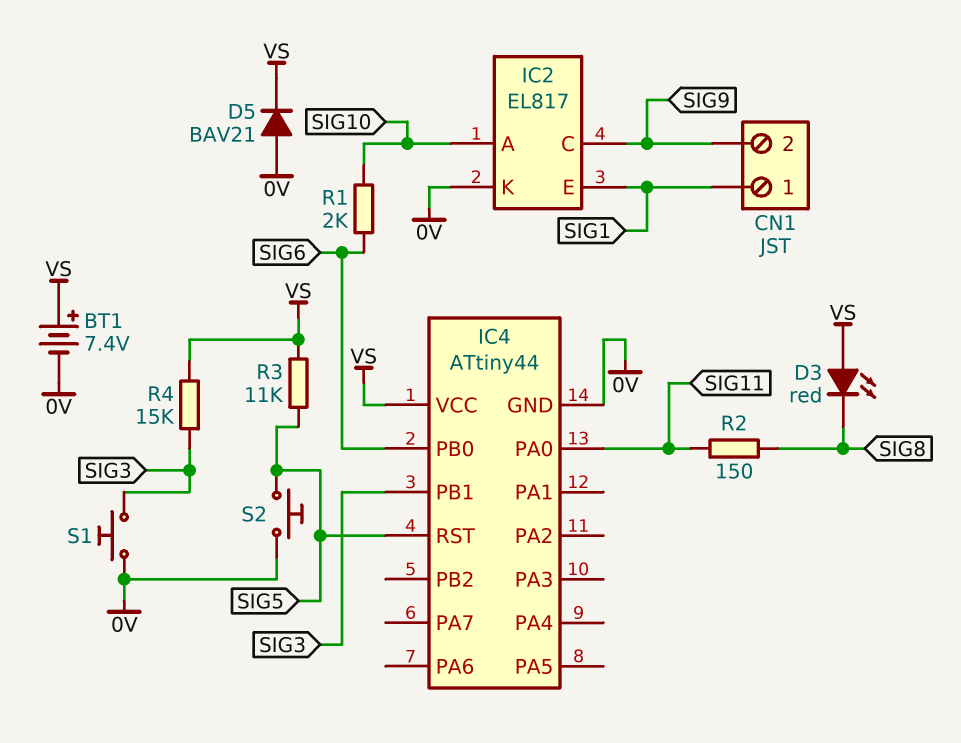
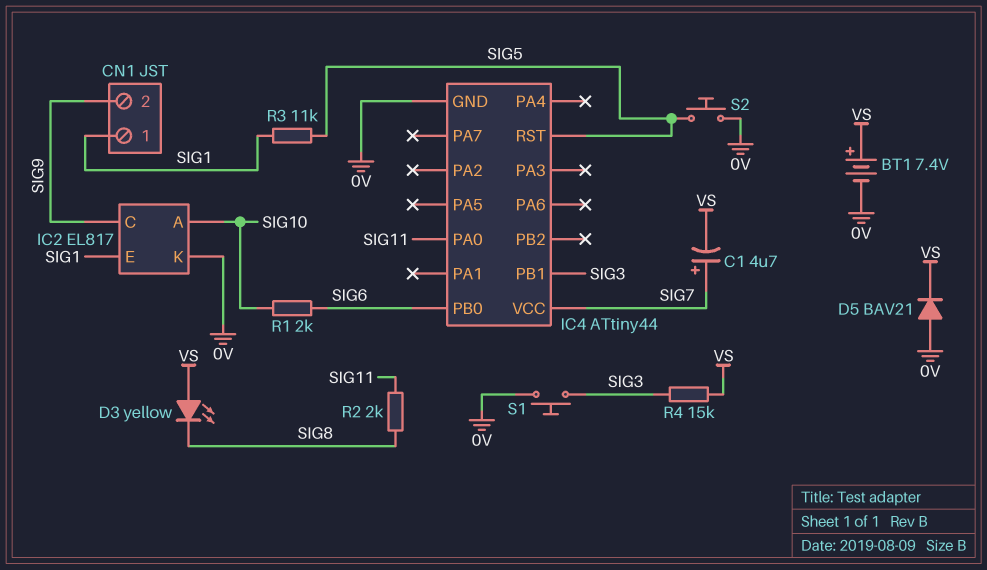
C1: none -> 4.7uF (plus SIG7, minus VS)
D3: LED red (A VS, K SIG8) -> LED yellow (A VS, K SIG8)
IC4 pin VCC: VS -> SIG7
R2: 150 (SIG8, SIG11) -> 2k (SIG8, SIG11)
R3: 11k (SIG5, VS) -> 11k (SIG1, SIG5)

